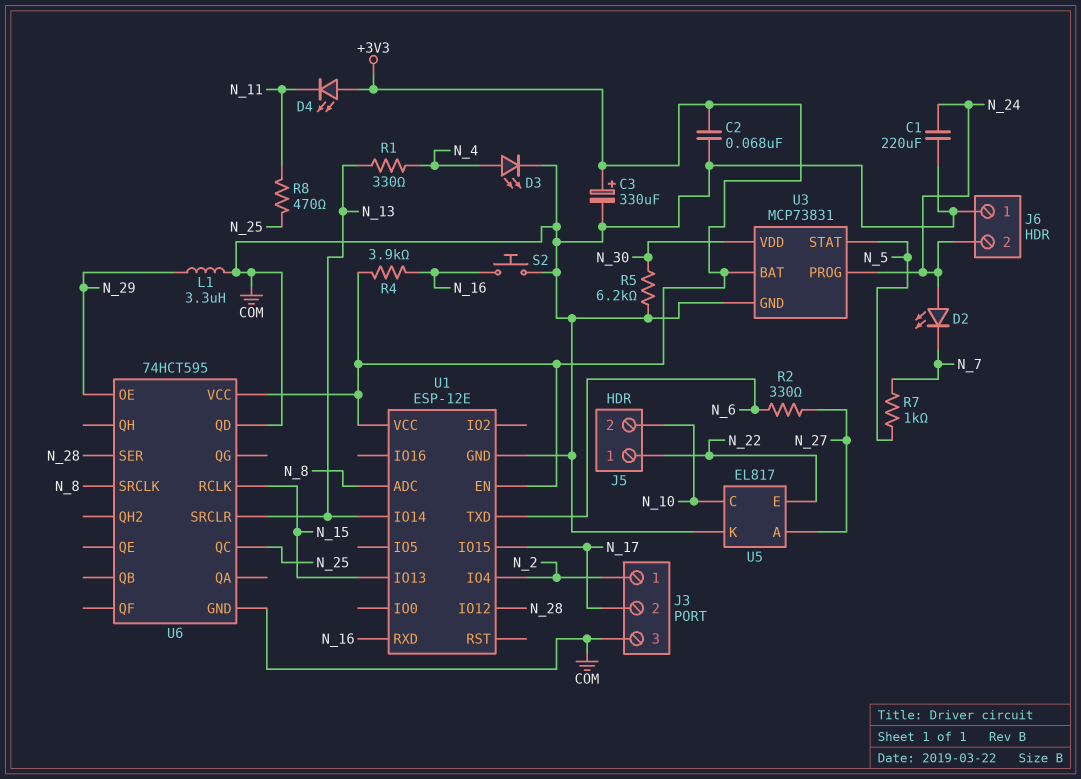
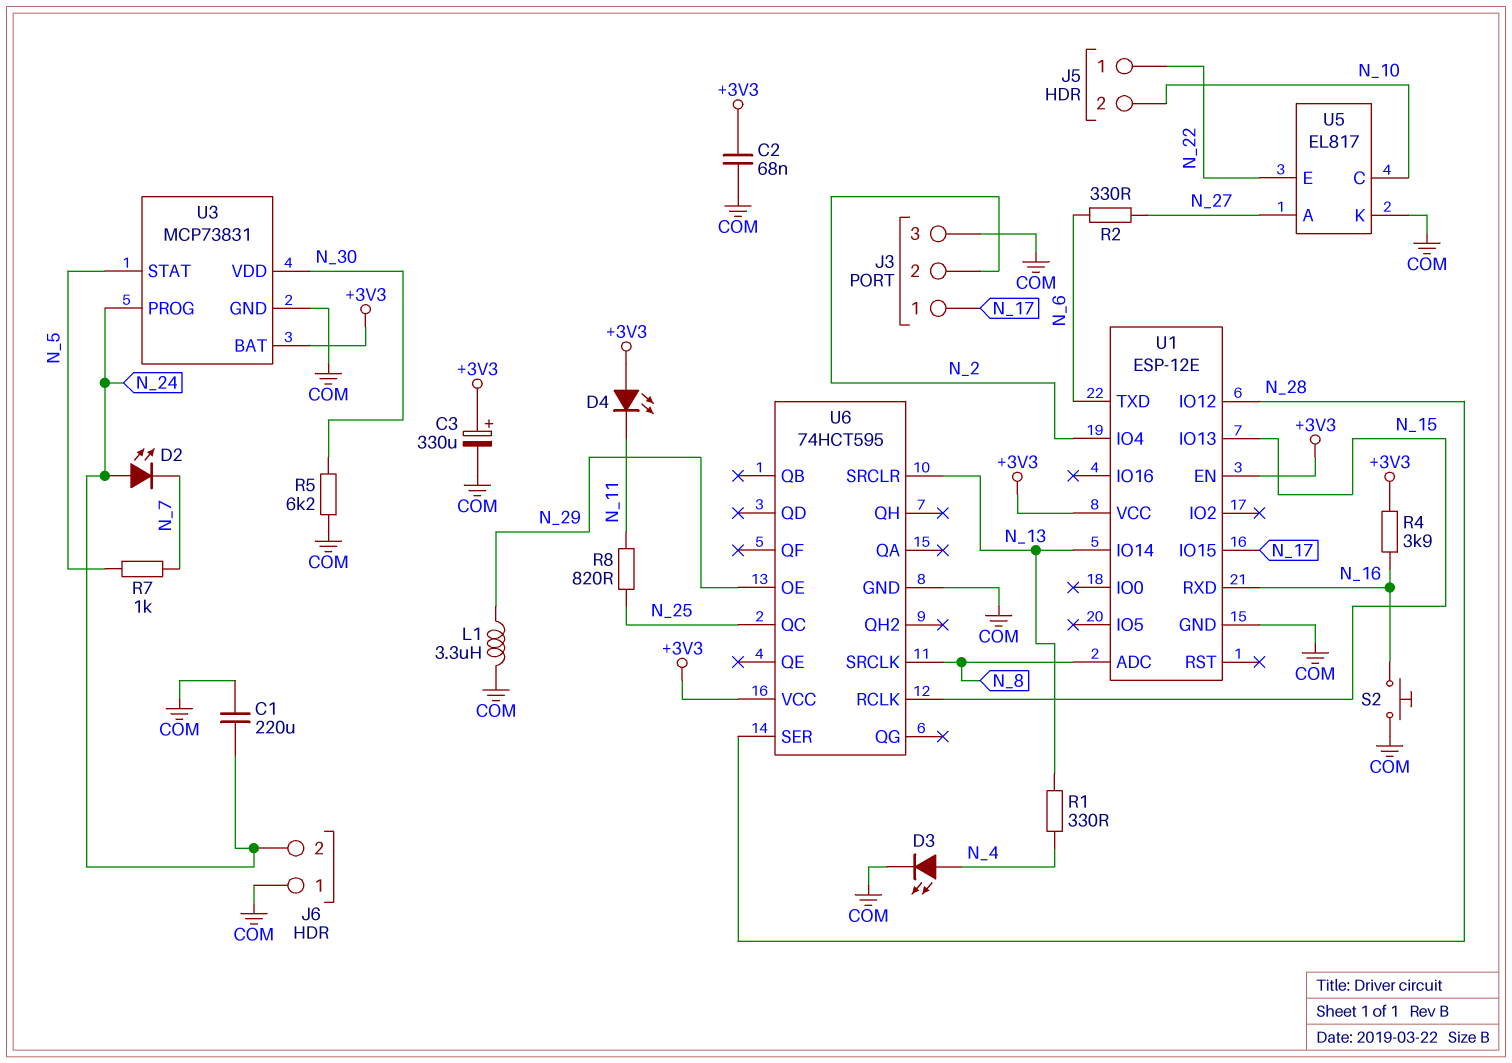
J3 pin 1: N_2 -> N_17
J3 pin 2: N_17 -> N_2
R8: 470 (N_11, N_25) -> 820 (N_11, N_25)
U6 pin QD: COM -> none

